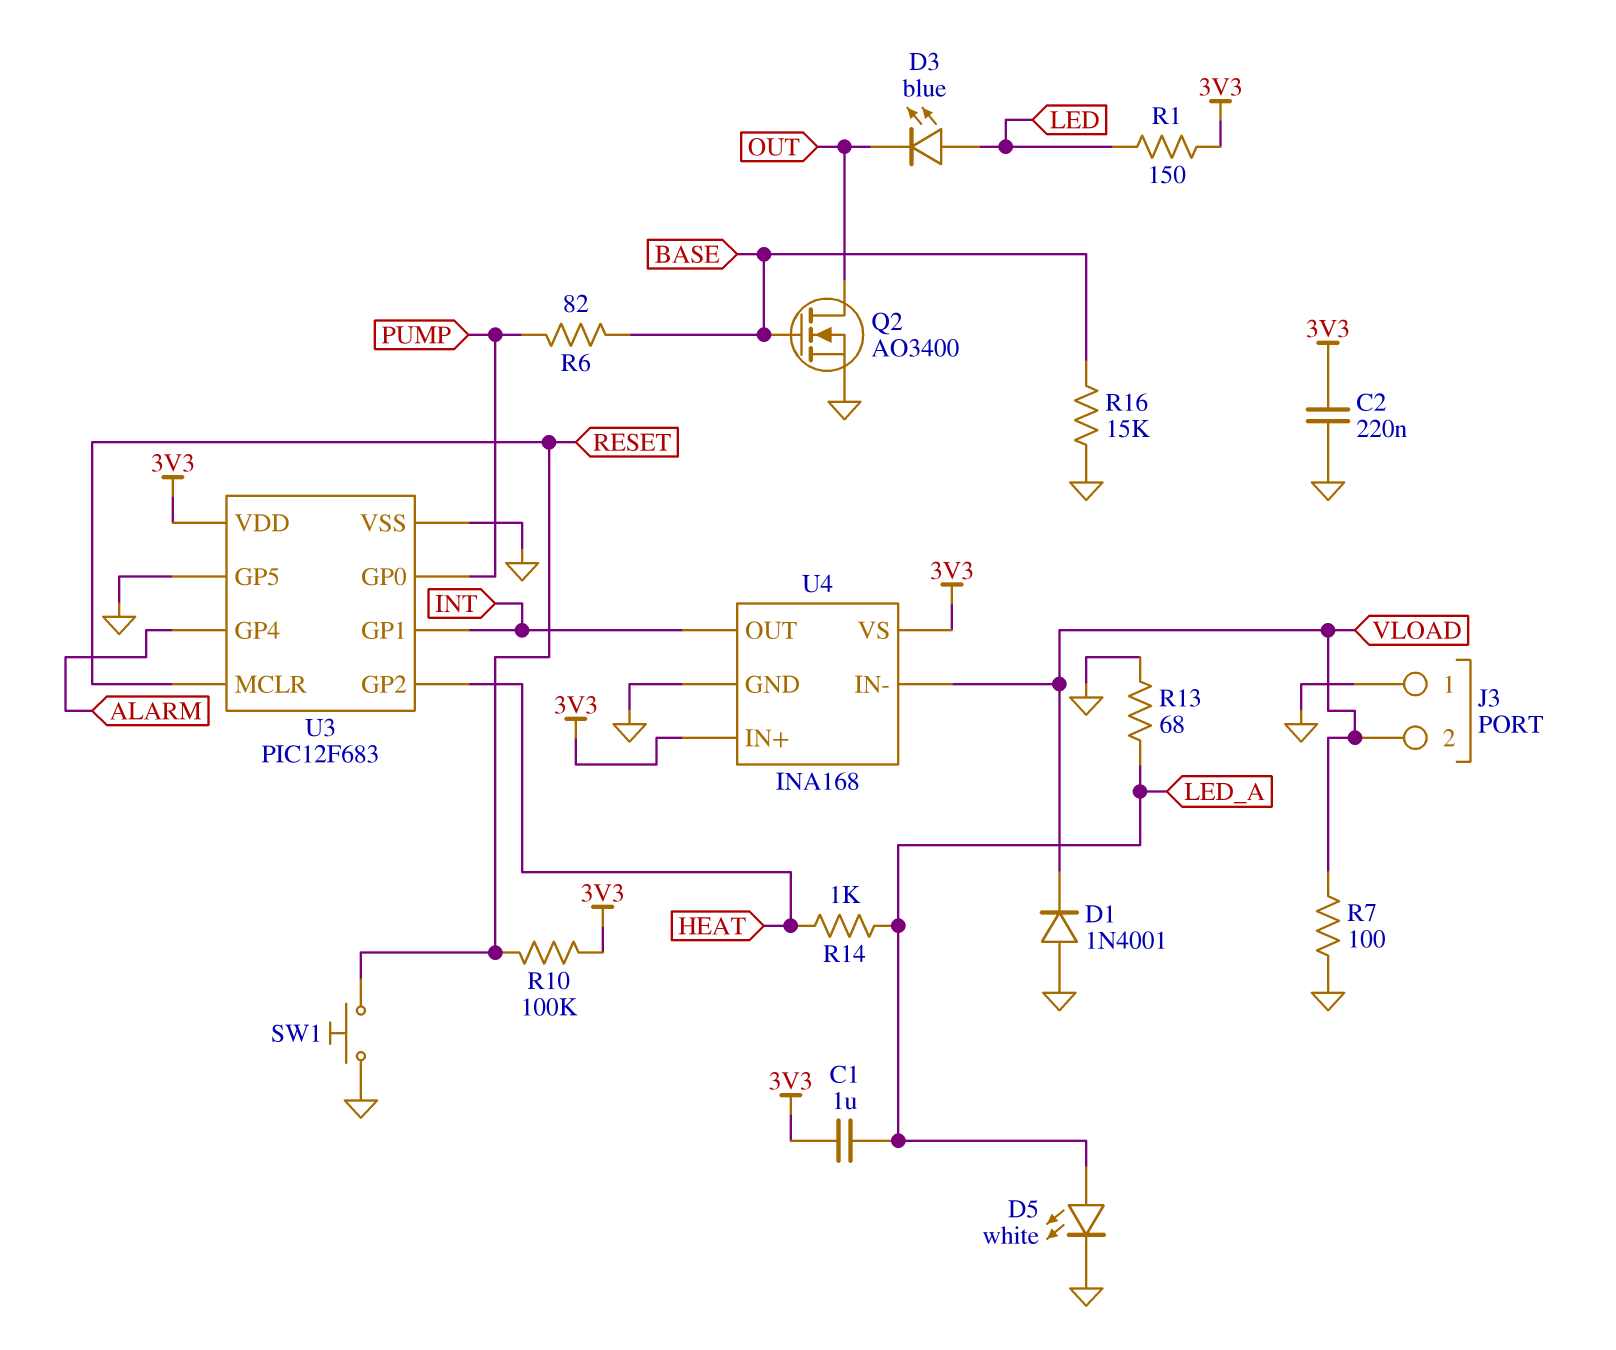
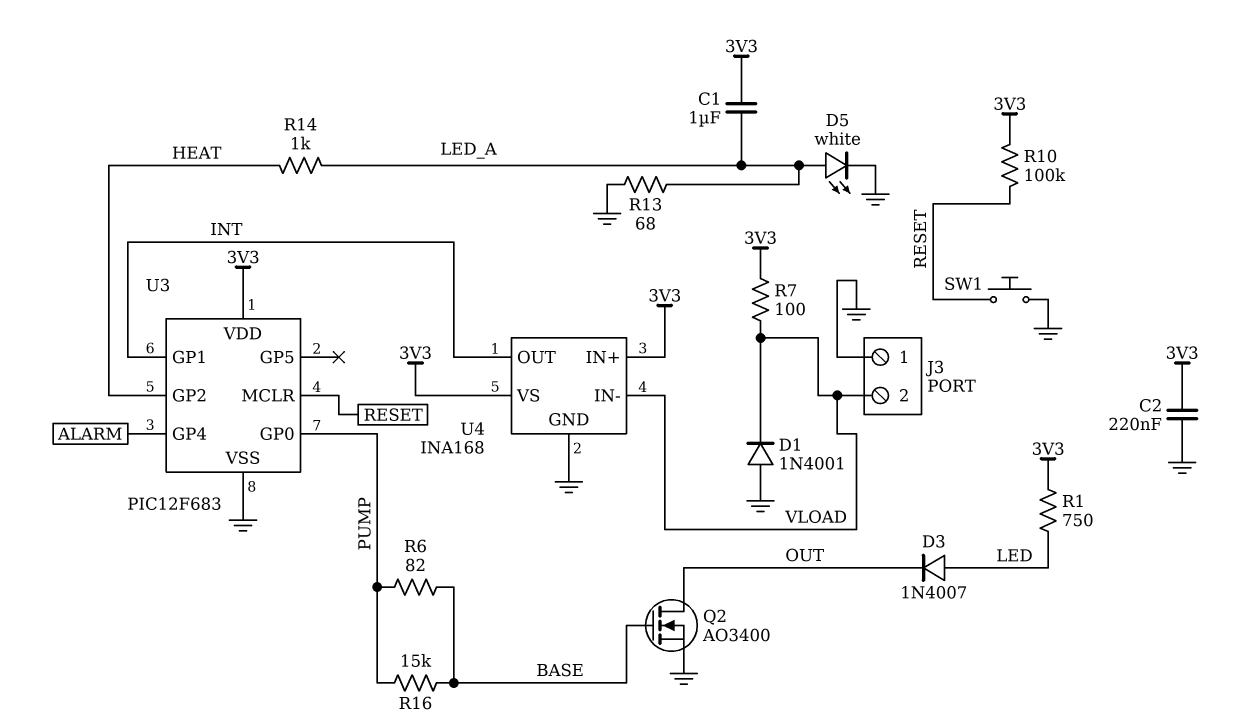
D3: LED blue (A LED, K OUT) -> diode 1N4007 (A LED, K OUT)
R1: 150 (3V3, LED) -> 750 (3V3, LED)
R7: 100 (GND, VLOAD) -> 100 (3V3, VLOAD)
R16: 15k (BASE, GND) -> 15k (BASE, PUMP)
U3 pin GP5: GND -> none

